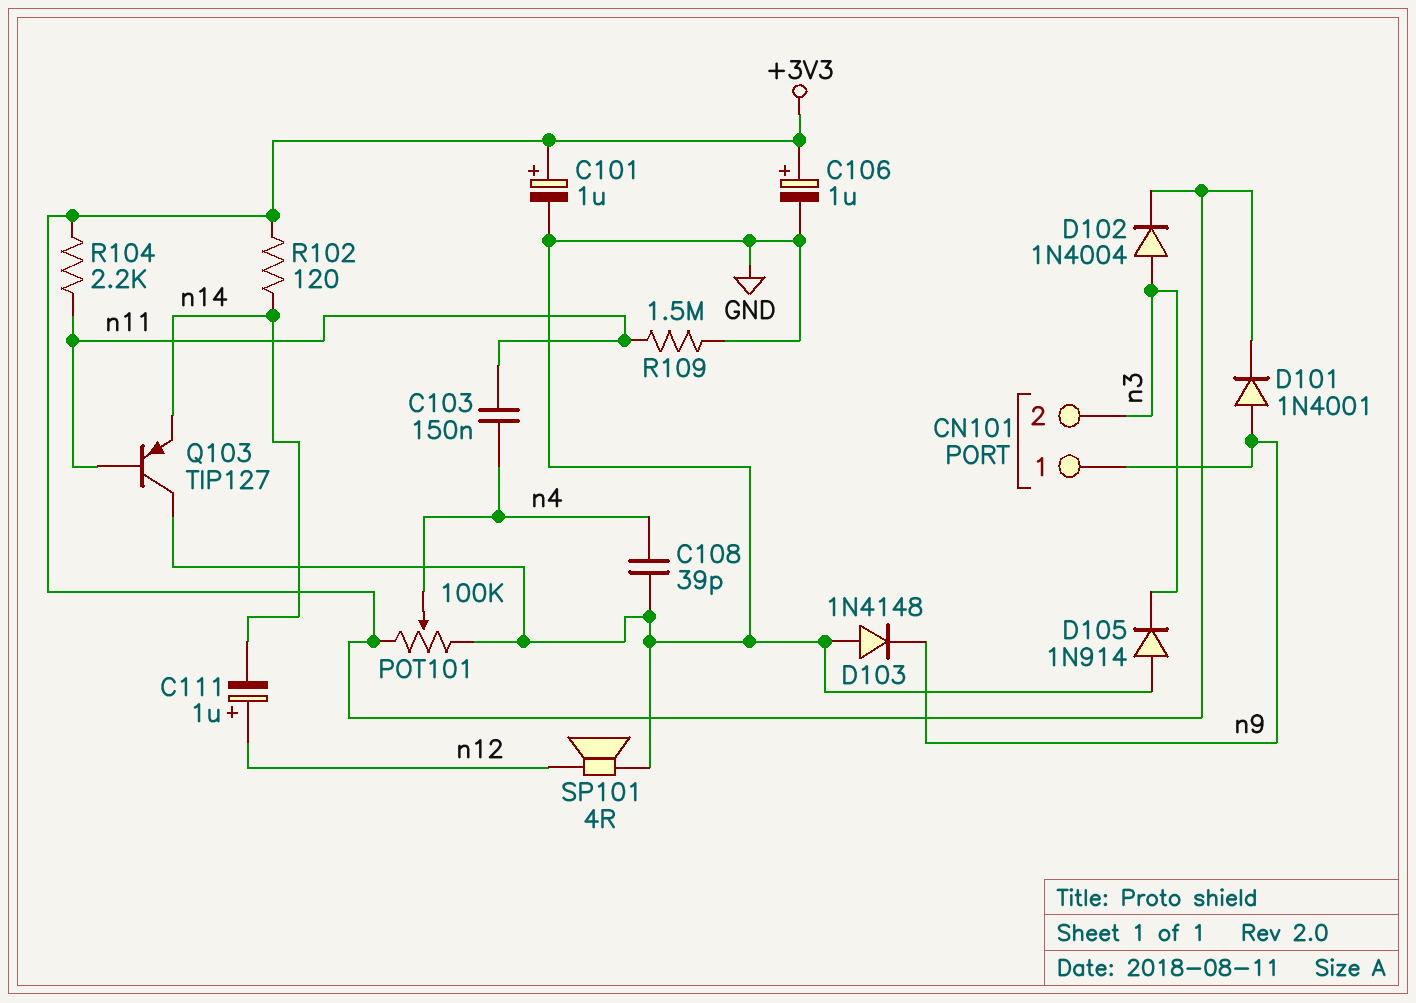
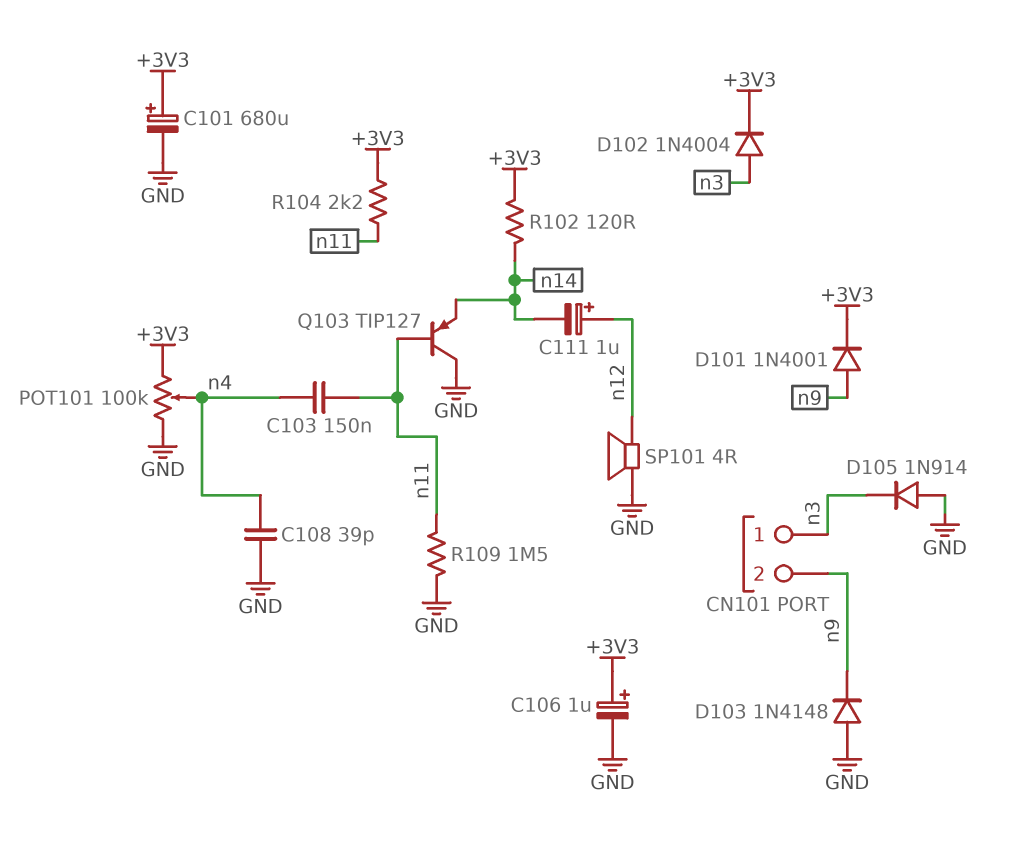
C101: 1uF (plus +3V3, minus GND) -> 680uF (plus +3V3, minus GND)
CN101 pin 1: n9 -> n3
CN101 pin 2: n3 -> n9

